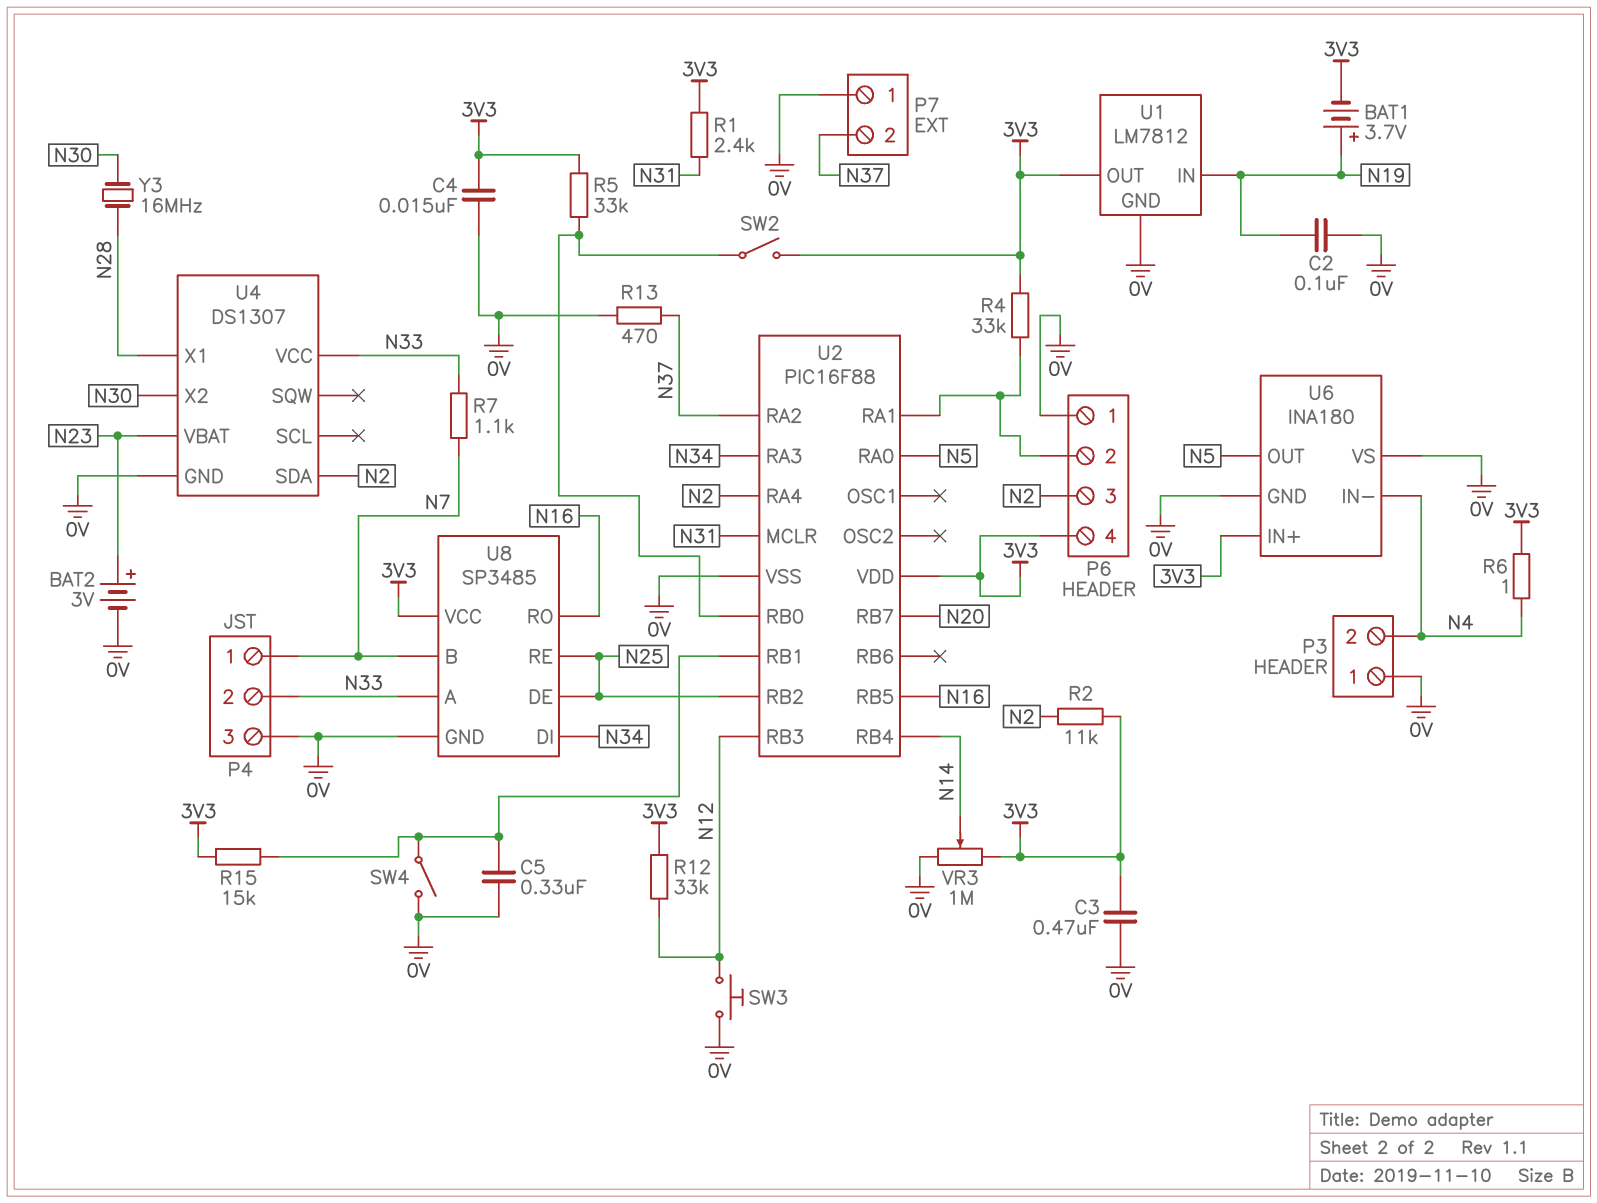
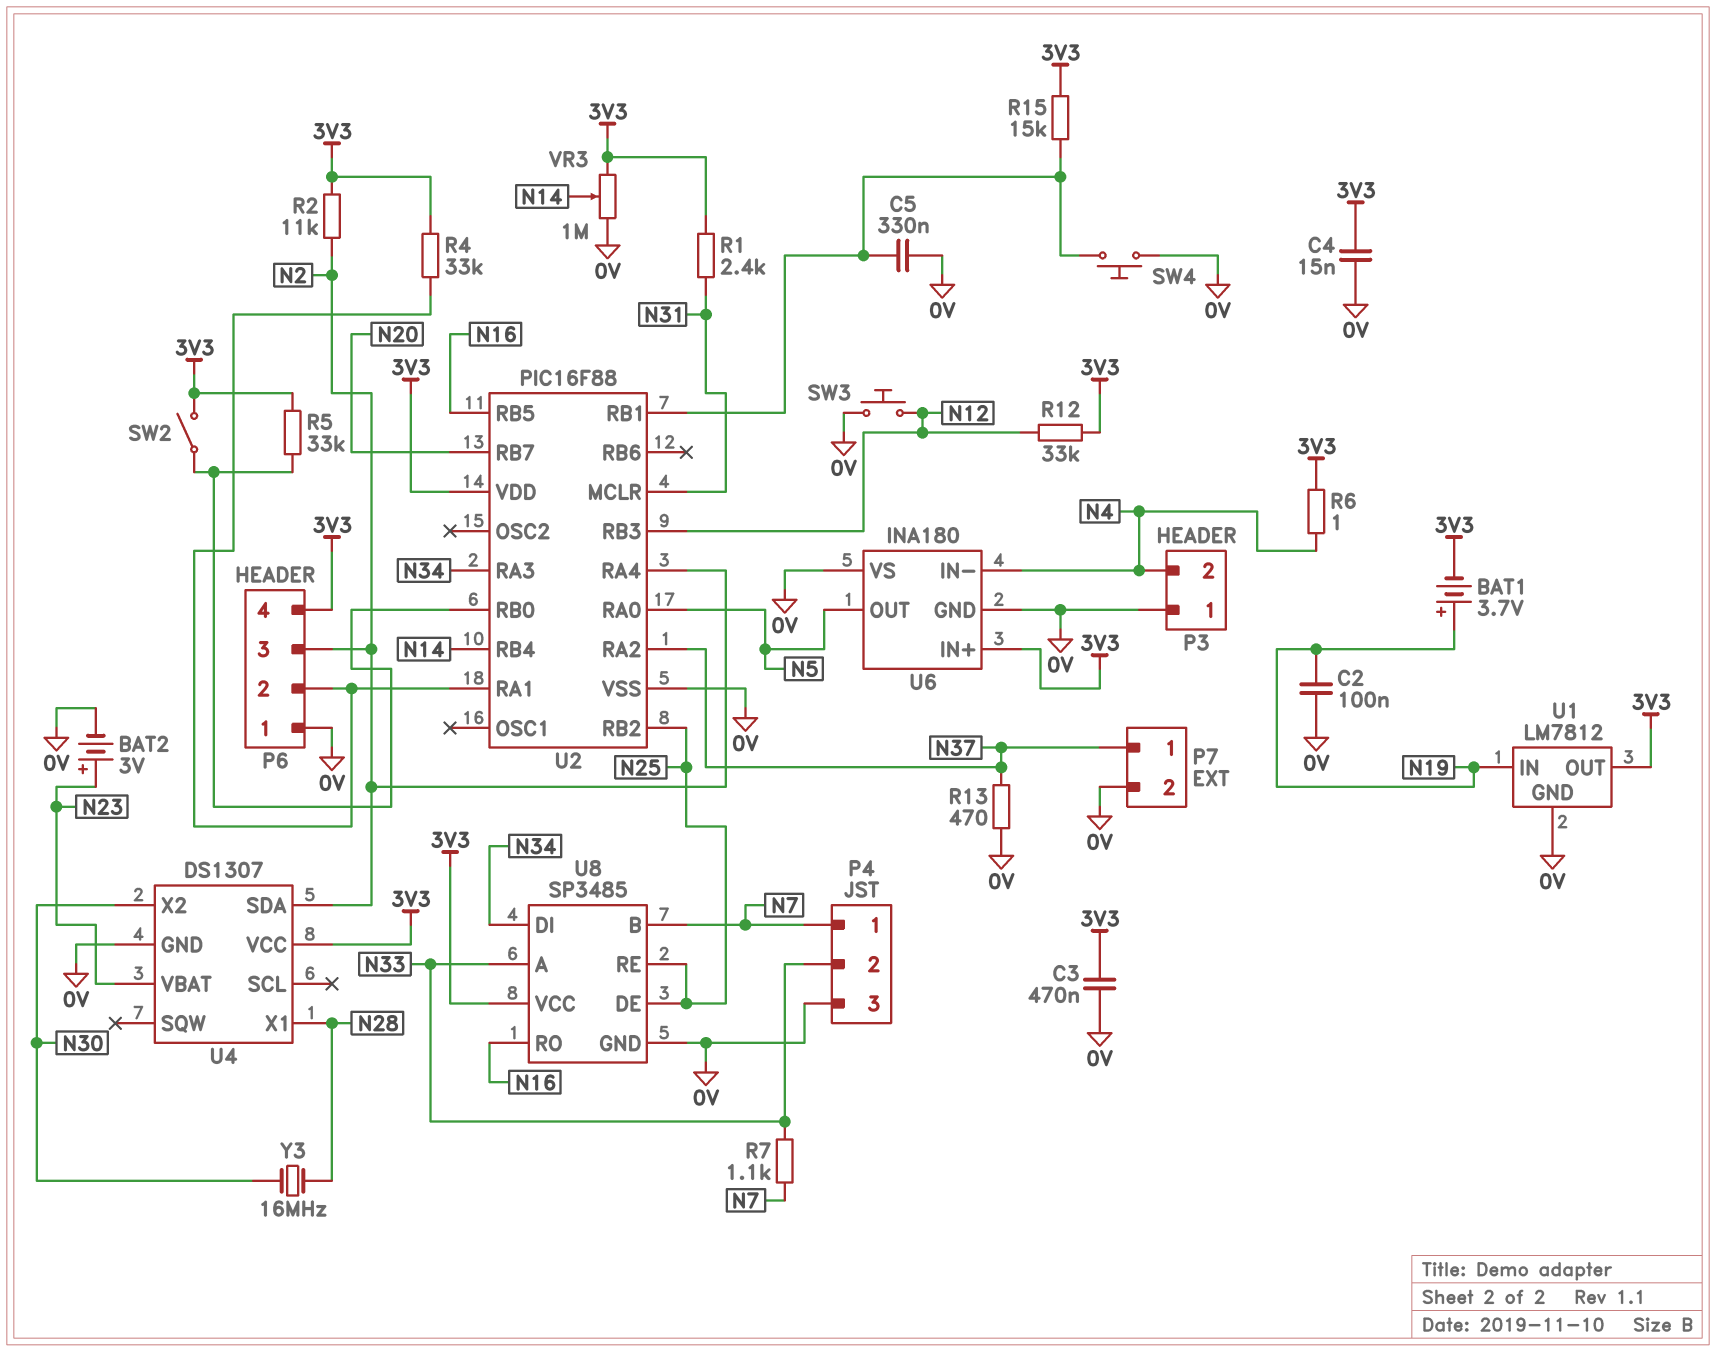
P7 pin 1: 0V -> N37
P7 pin 2: N37 -> 0V
SW4: switch (0V, U2/RB1) -> button (0V, U2/RB1)
U4 pin VCC: N33 -> 3V3

